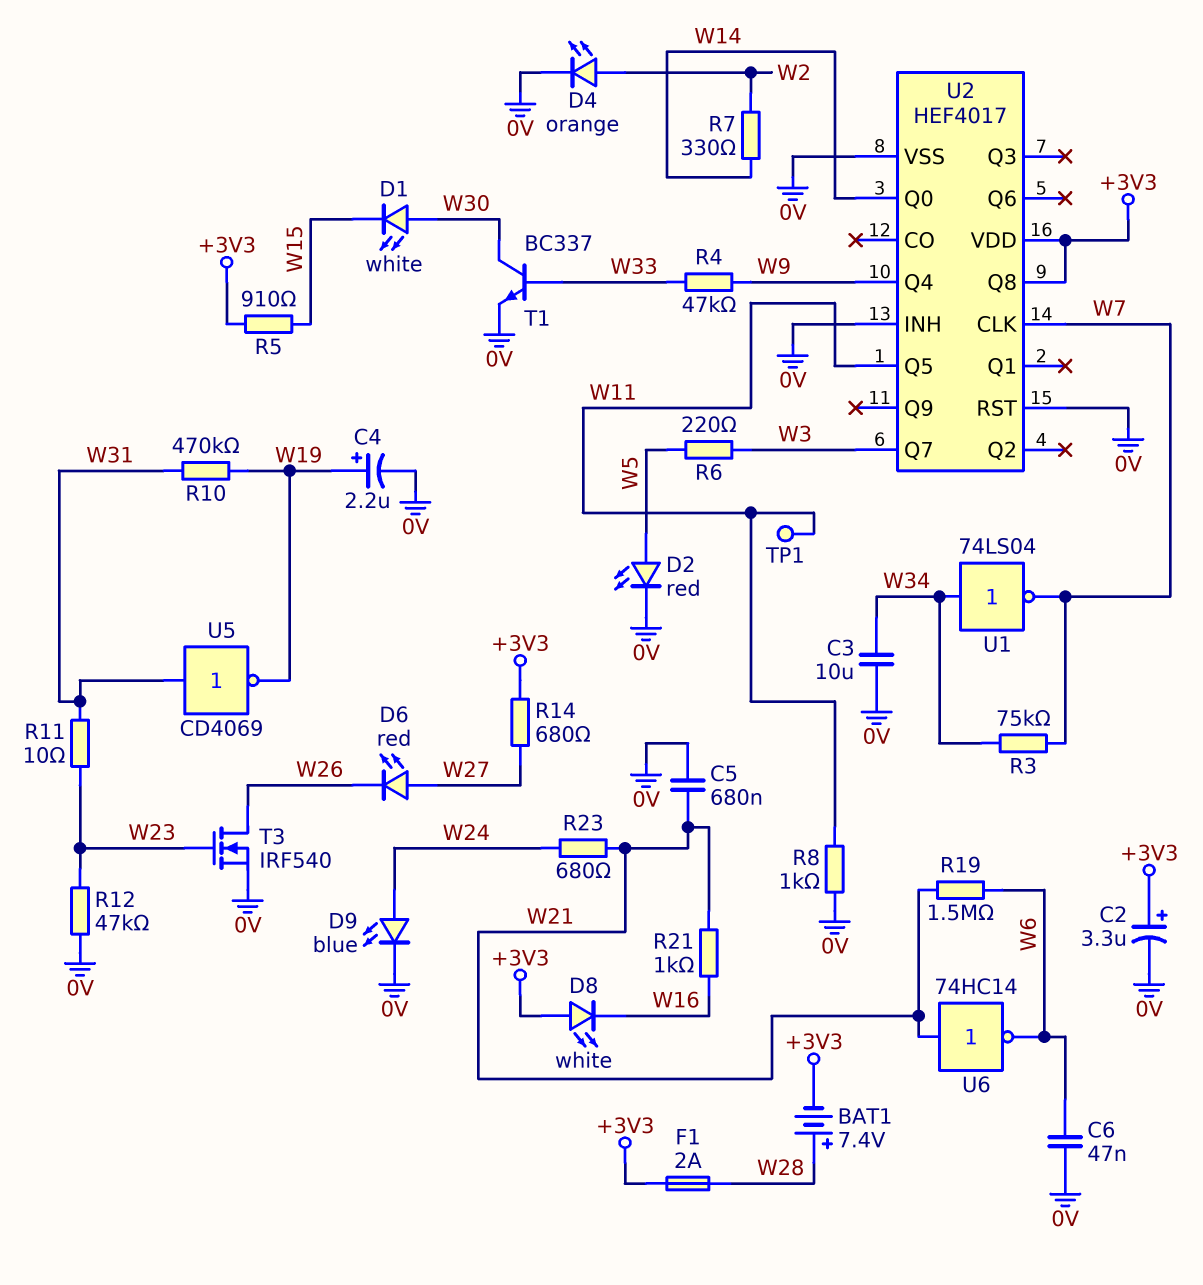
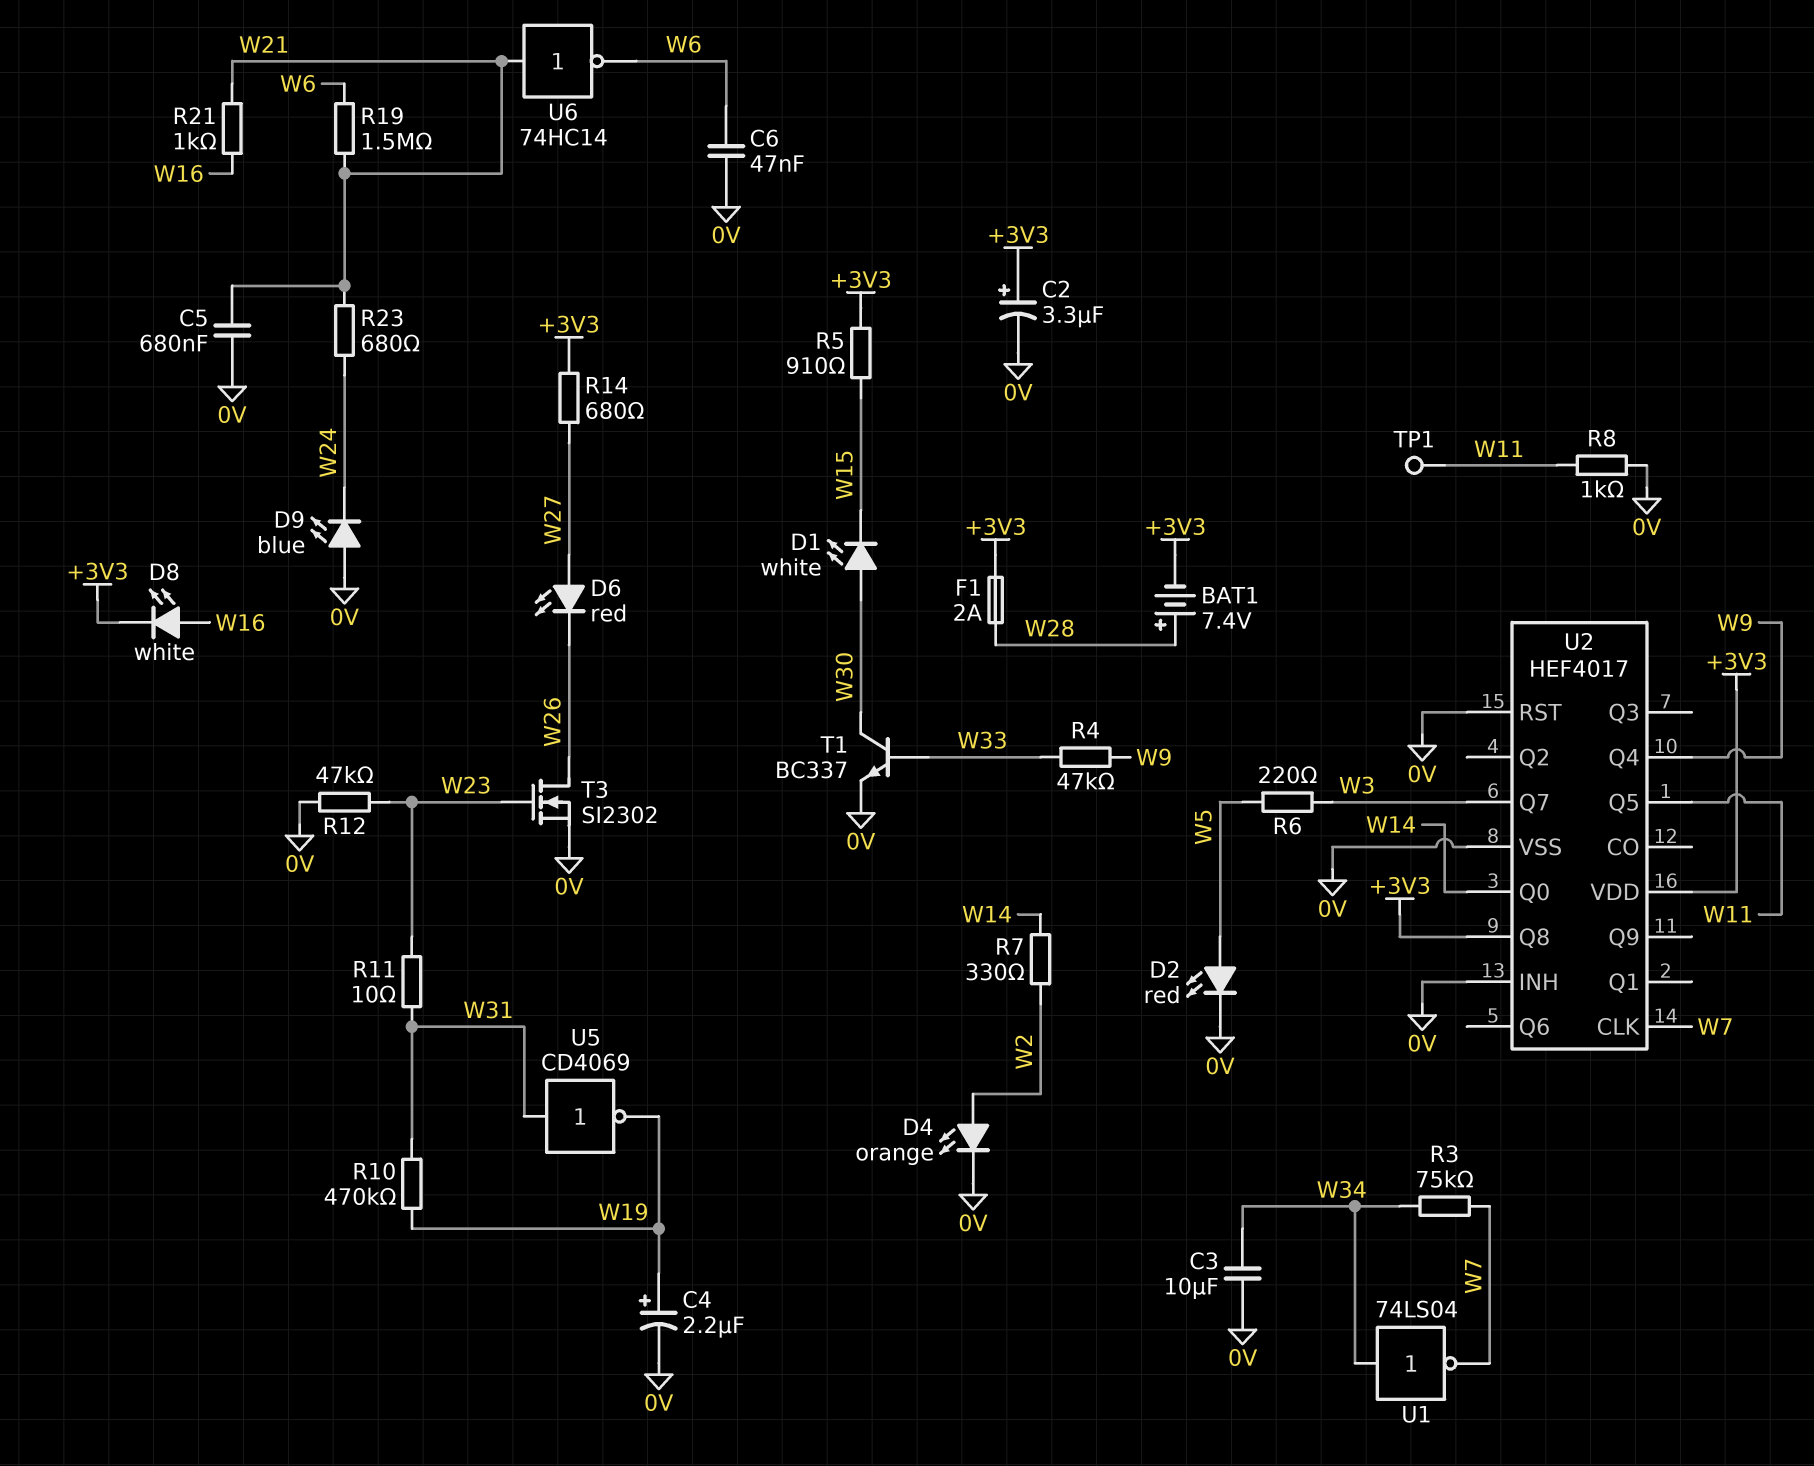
D8: LED white (A +3V3, K W16) -> LED white (A W16, K +3V3)
D9: LED blue (A W24, K 0V) -> LED blue (A 0V, K W24)
T3: NMOS IRF540 (G W23, D W26, S 0V) -> NMOS SI2302 (G W23, D W26, S 0V)

